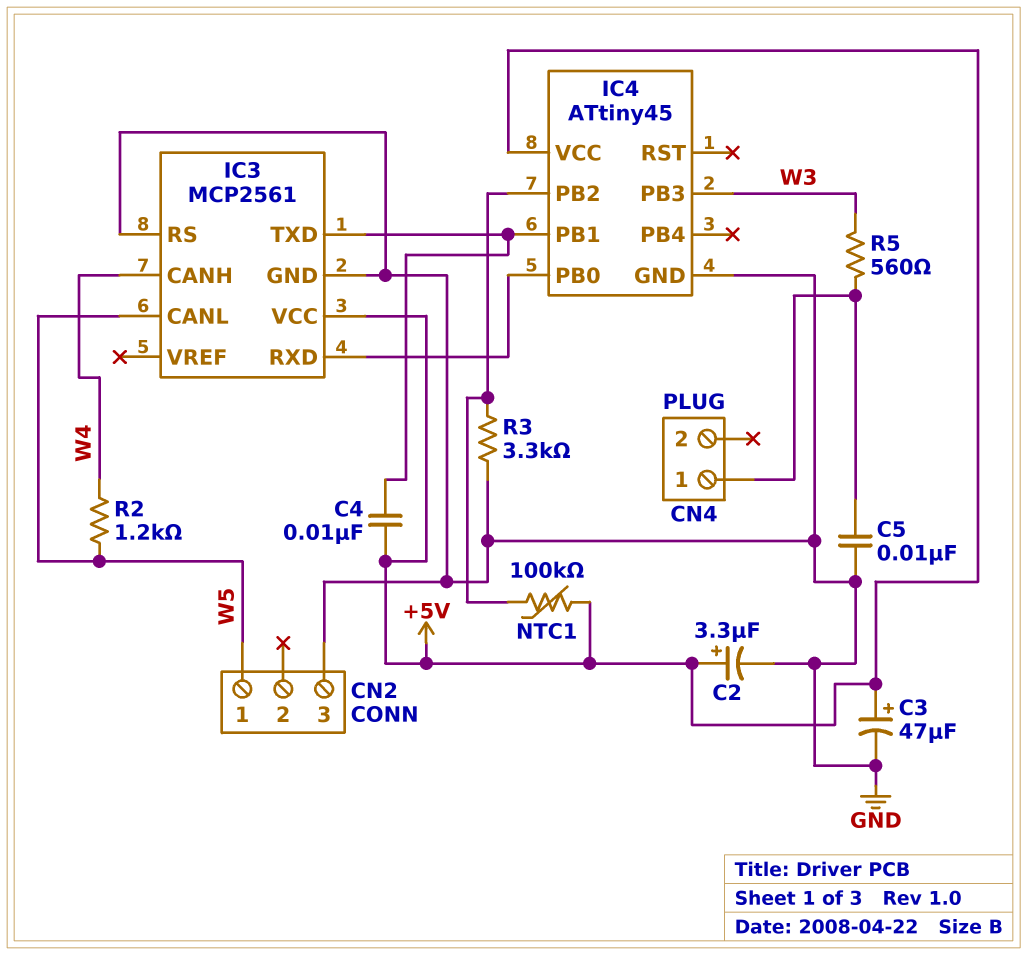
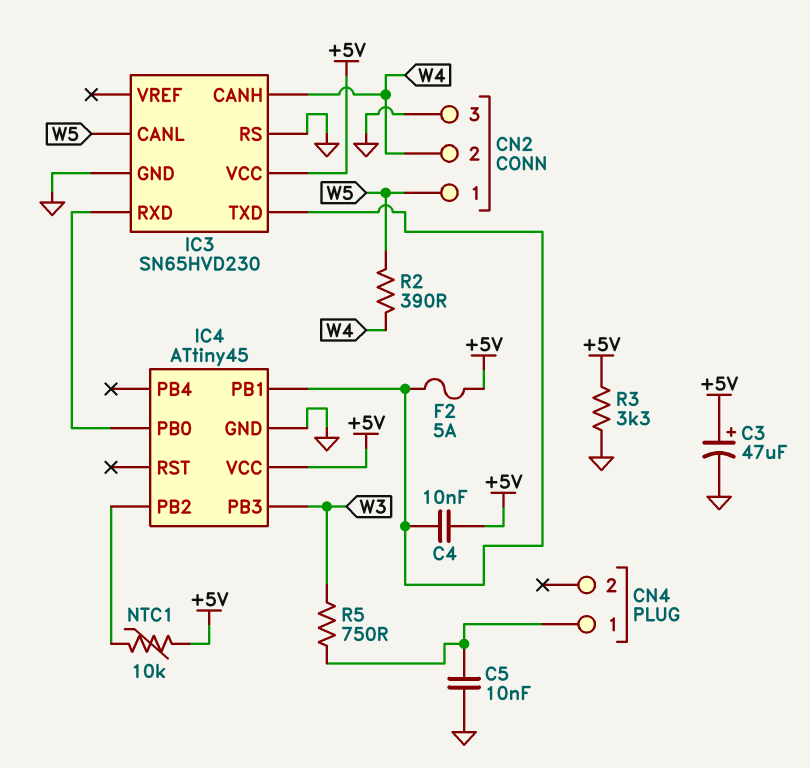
C2: 3.3uF (plus +5V, minus GND) -> none
CN2 pin 2: none -> W4
F2: none -> 5A (+5V, IC3/TXD)
IC3: MCP2561 -> SN65HVD230
NTC1: 100k (+5V, IC4/PB2) -> 10k (+5V, IC4/PB2)
R2: 1.2k (W4, W5) -> 390 (W4, W5)
R3: 3.3k (GND, IC4/PB2) -> 3.3k (+5V, GND)
R5: 560 (CN4/1, W3) -> 750 (CN4/1, W3)

